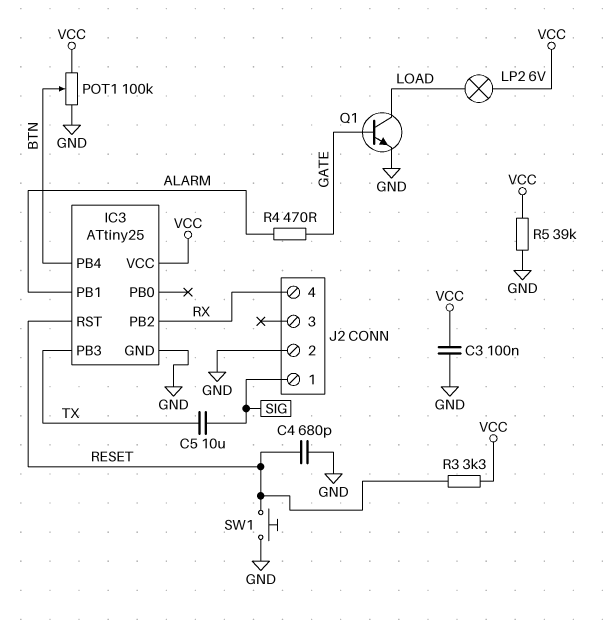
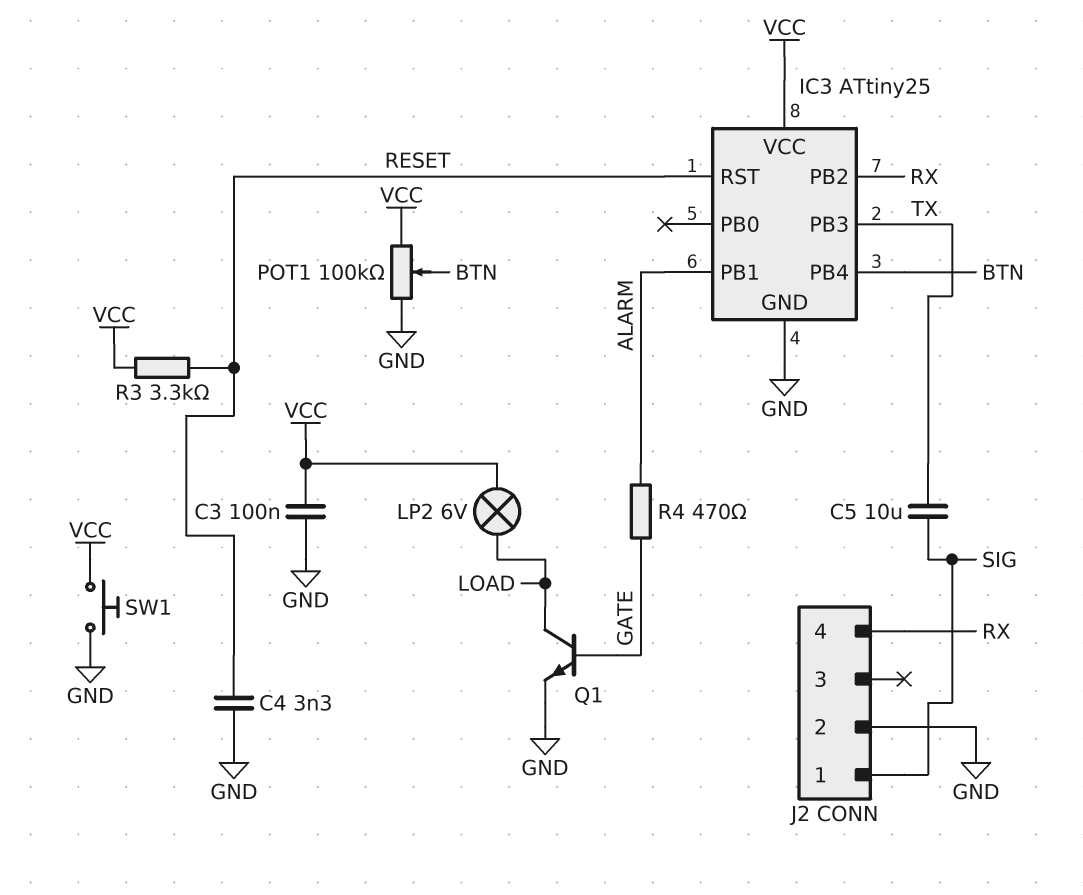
C4: 680pF (GND, RESET) -> 3.3nF (GND, RESET)
R5: 39k (GND, VCC) -> none
SW1: button (GND, RESET) -> button (GND, VCC)

